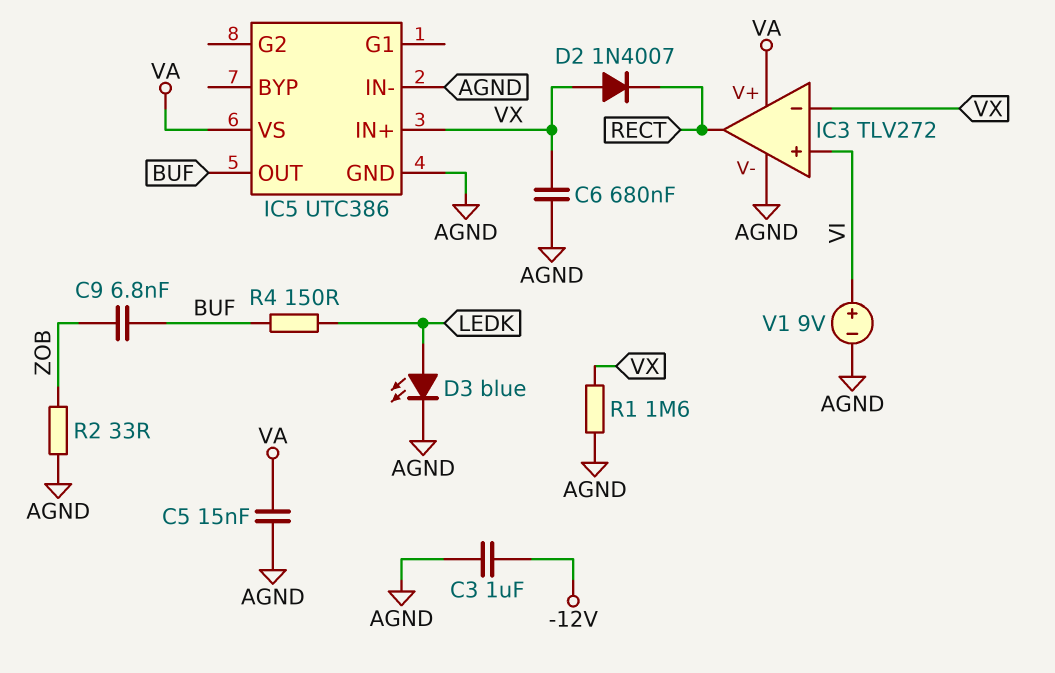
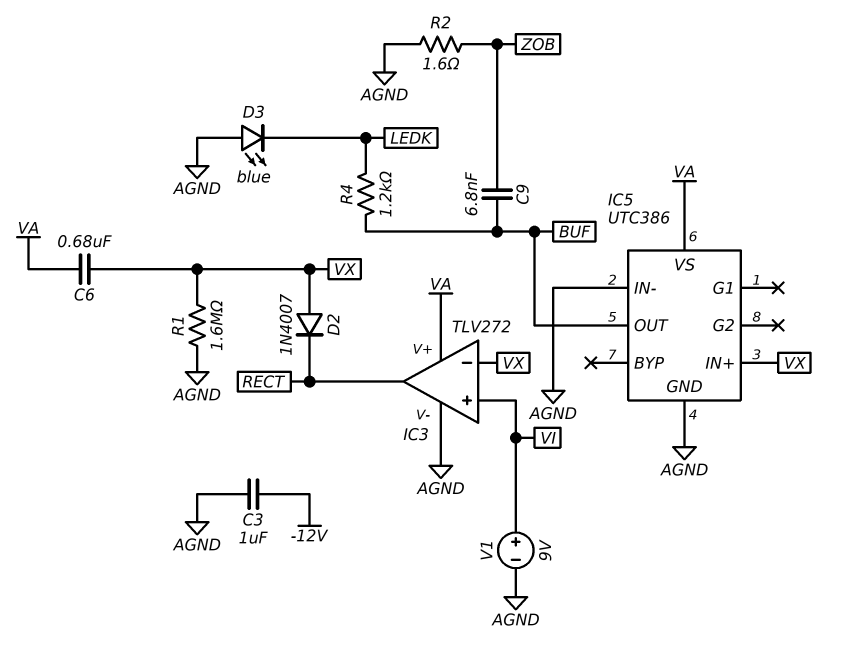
C5: 15nF (AGND, VA) -> none
C6: 680nF (AGND, VX) -> 680nF (VA, VX)
D3: LED blue (A LEDK, K AGND) -> LED blue (A AGND, K LEDK)
R2: 33 (AGND, ZOB) -> 1.6 (AGND, ZOB)
R4: 150 (BUF, LEDK) -> 1.2k (BUF, LEDK)

